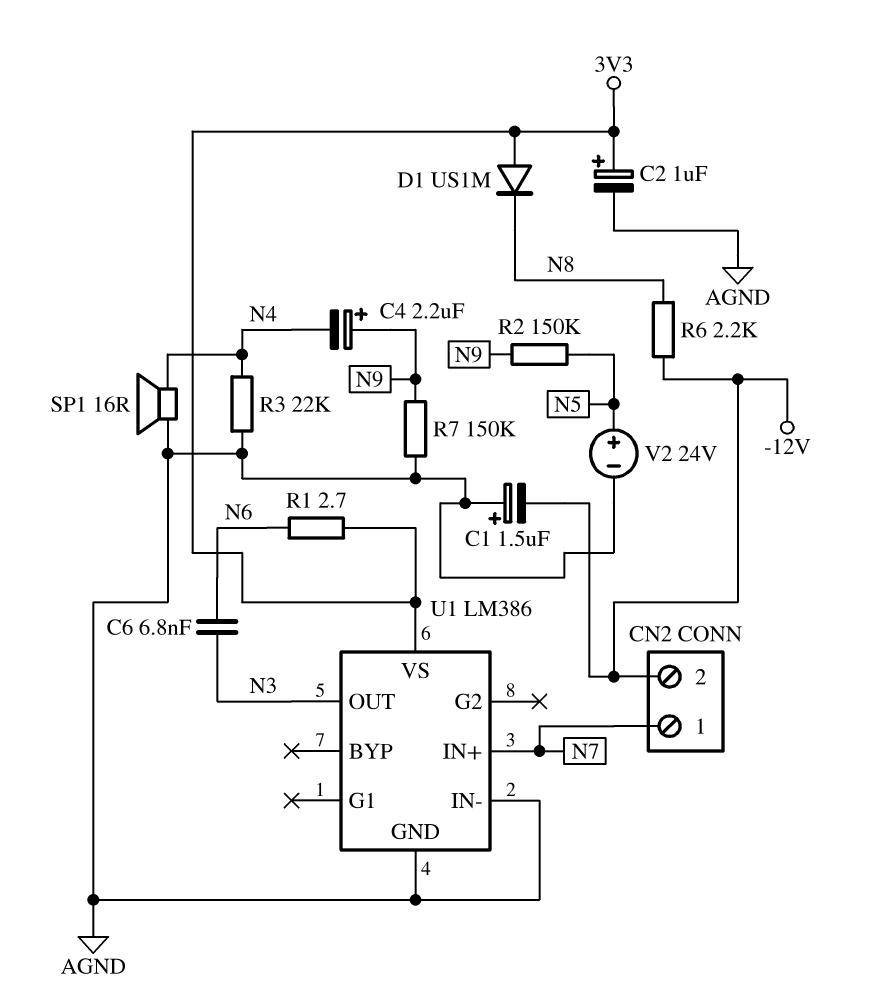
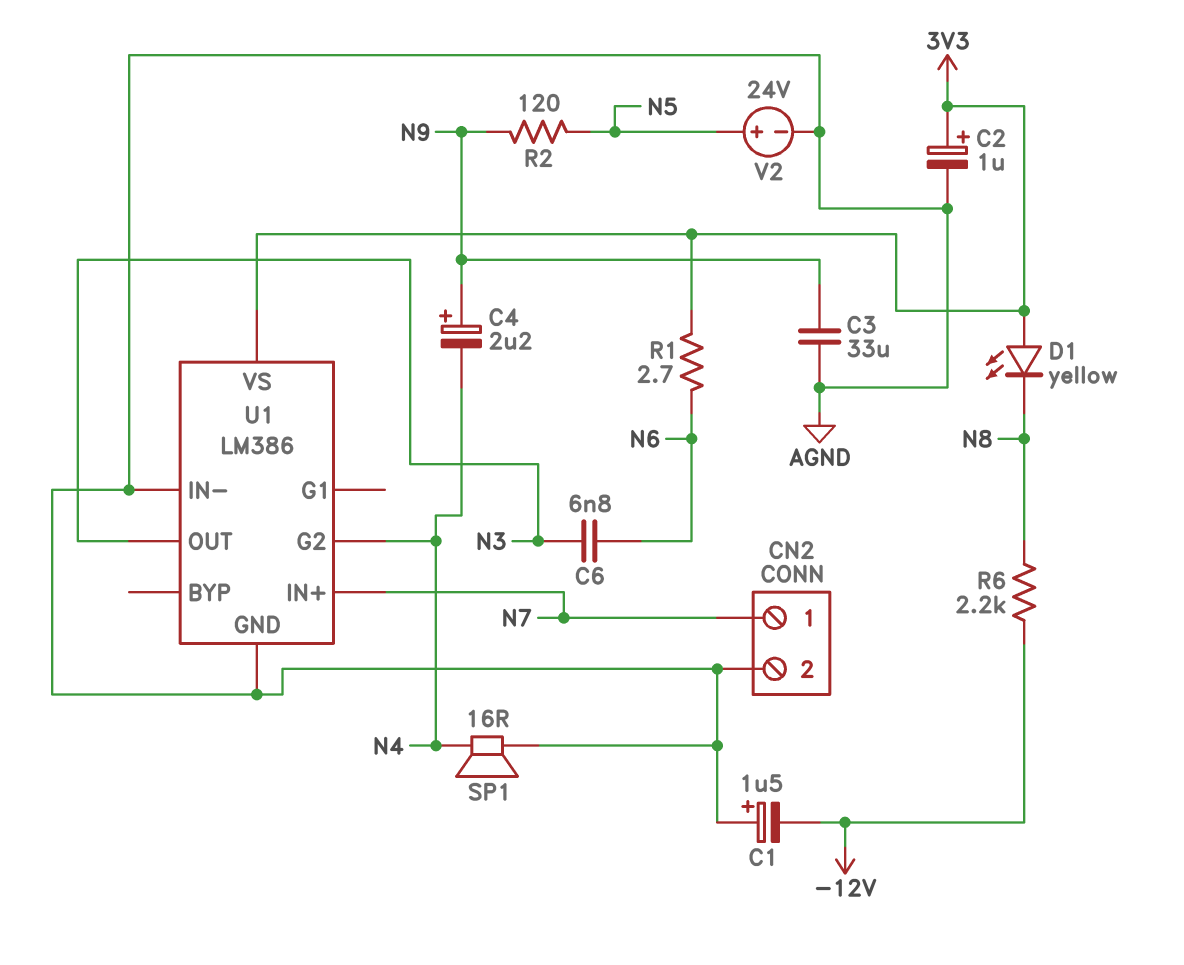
C3: none -> 33uF (AGND, N9)
CN2 pin 2: -12V -> AGND
D1: diode US1M (A 3V3, K N8) -> LED yellow (A 3V3, K N8)
R2: 150k (N5, N9) -> 120 (N5, N9)
R3: 22k (AGND, N4) -> none
R7: 150k (AGND, N9) -> none
U1 pin G2: none -> N4

